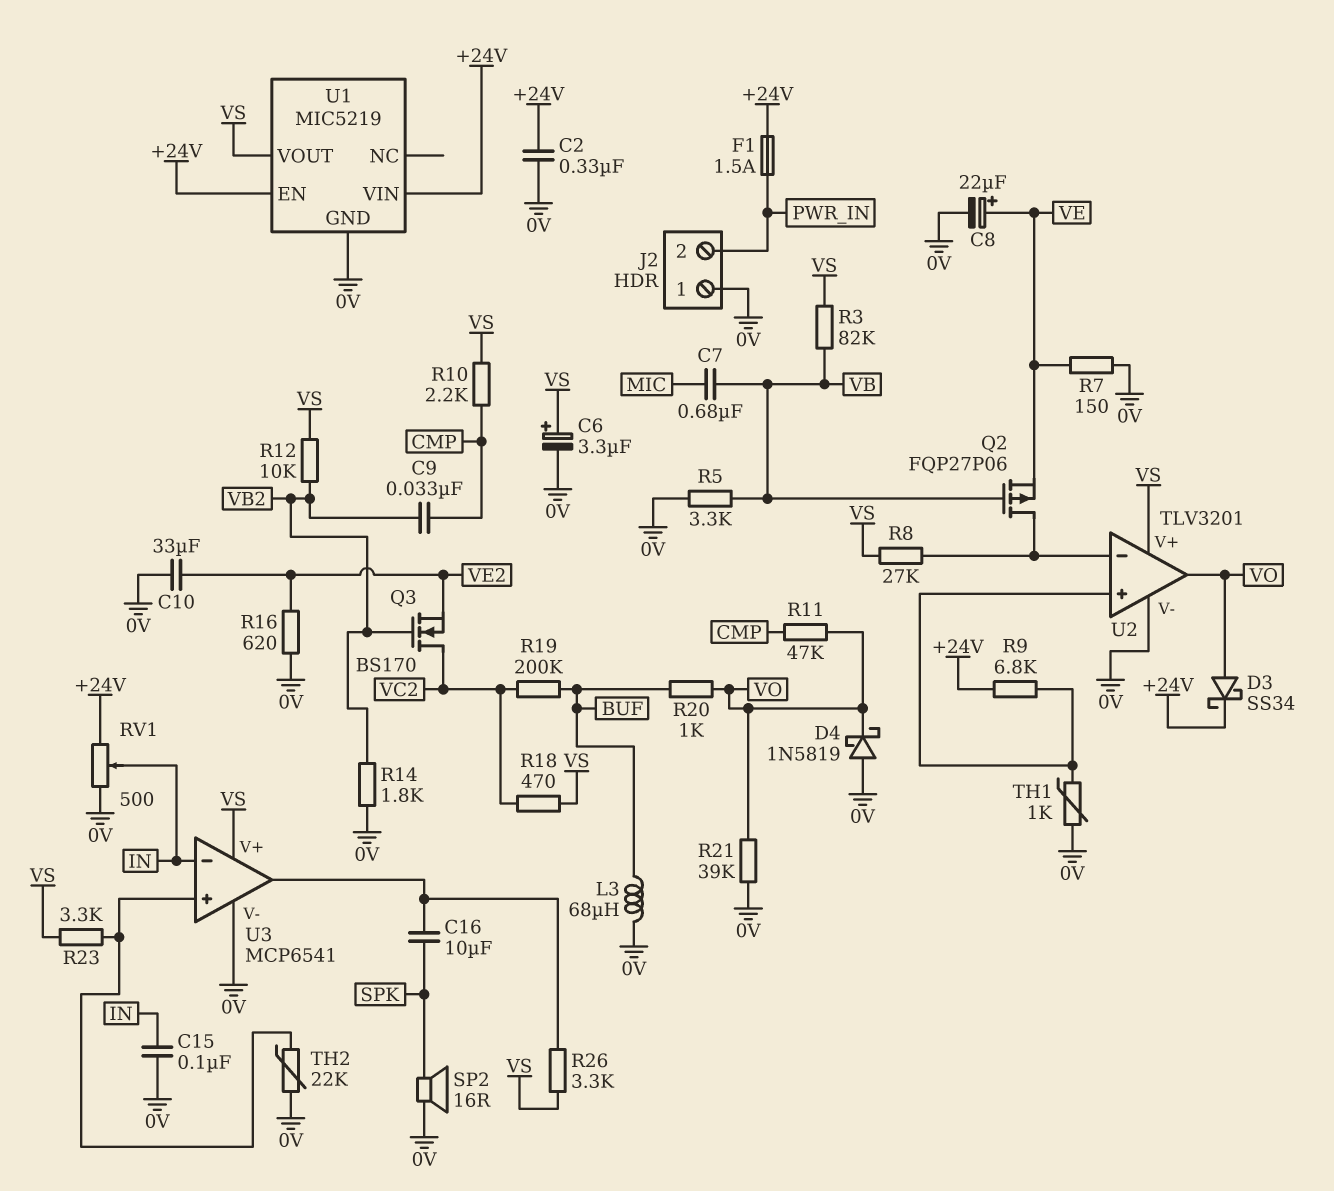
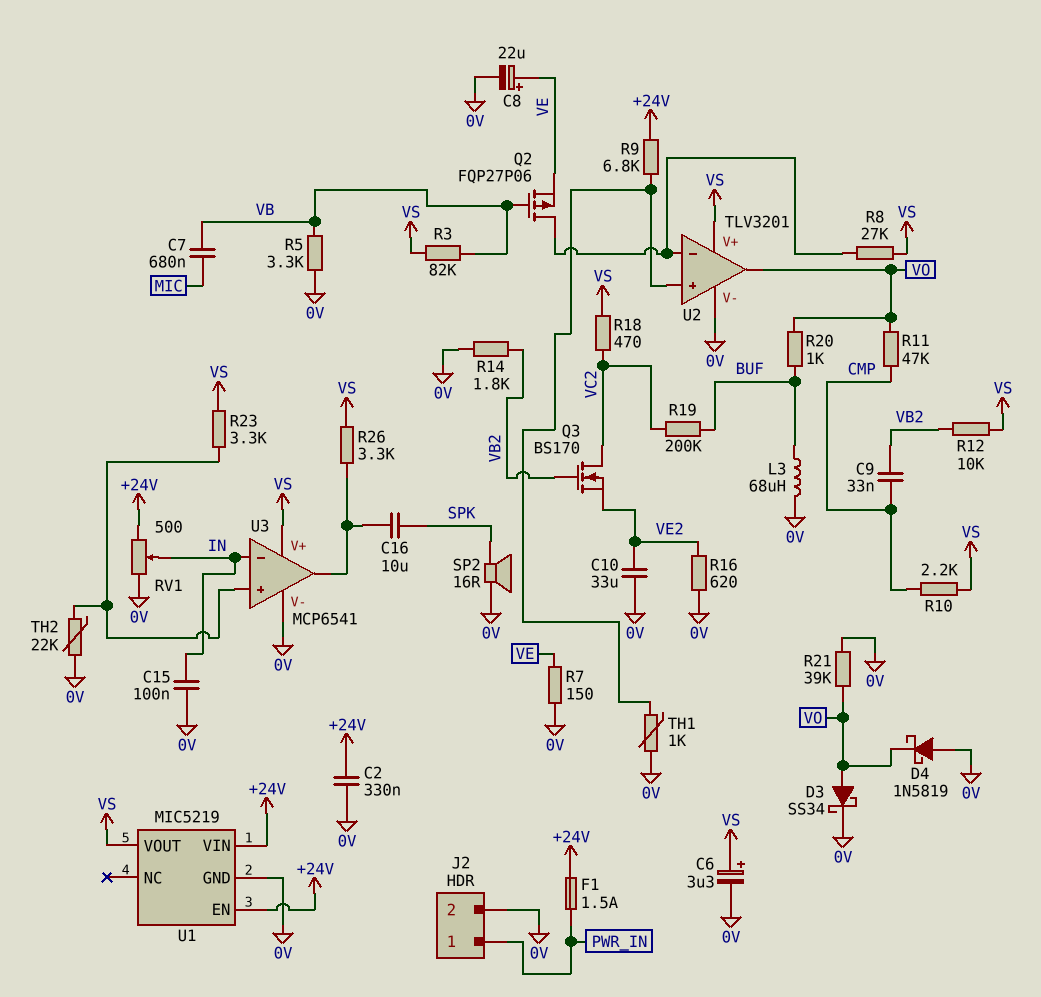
D3: schottky SS34 (A VO, K +24V) -> schottky SS34 (A VO, K 0V)
J2 pin 1: 0V -> PWR_IN
J2 pin 2: PWR_IN -> 0V

